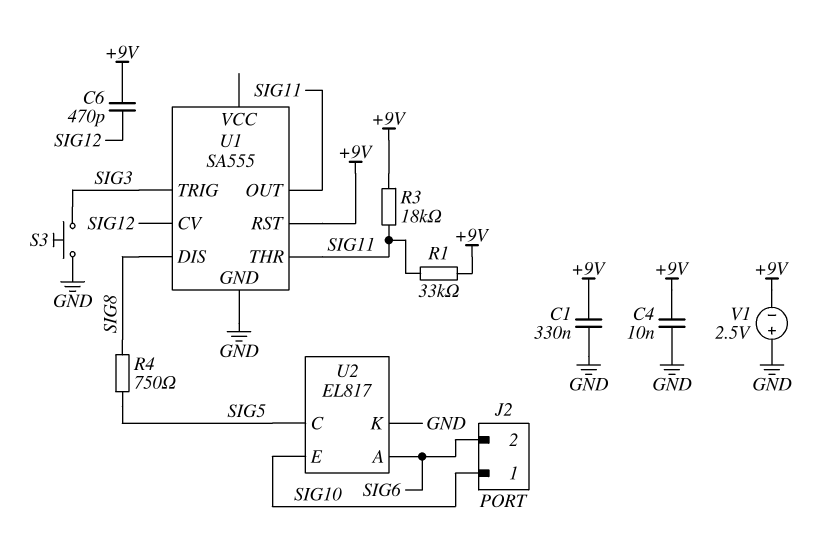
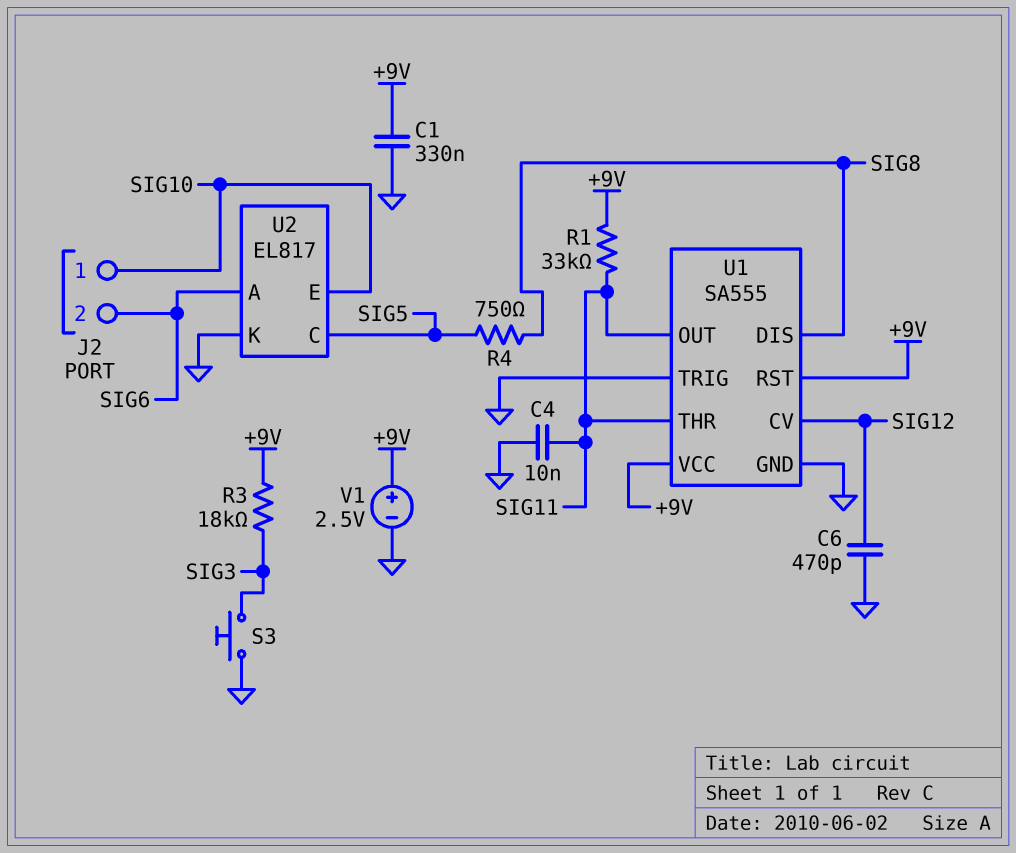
C4: 10nF (+9V, GND) -> 10nF (GND, SIG11)
C6: 470pF (+9V, SIG12) -> 470pF (GND, SIG12)
R3: 18k (+9V, SIG11) -> 18k (+9V, SIG3)
U1 pin TRIG: SIG3 -> GND
U1 pin VCC: none -> +9V
V1: 2.5V (plus GND, minus +9V) -> 2.5V (plus +9V, minus GND)

